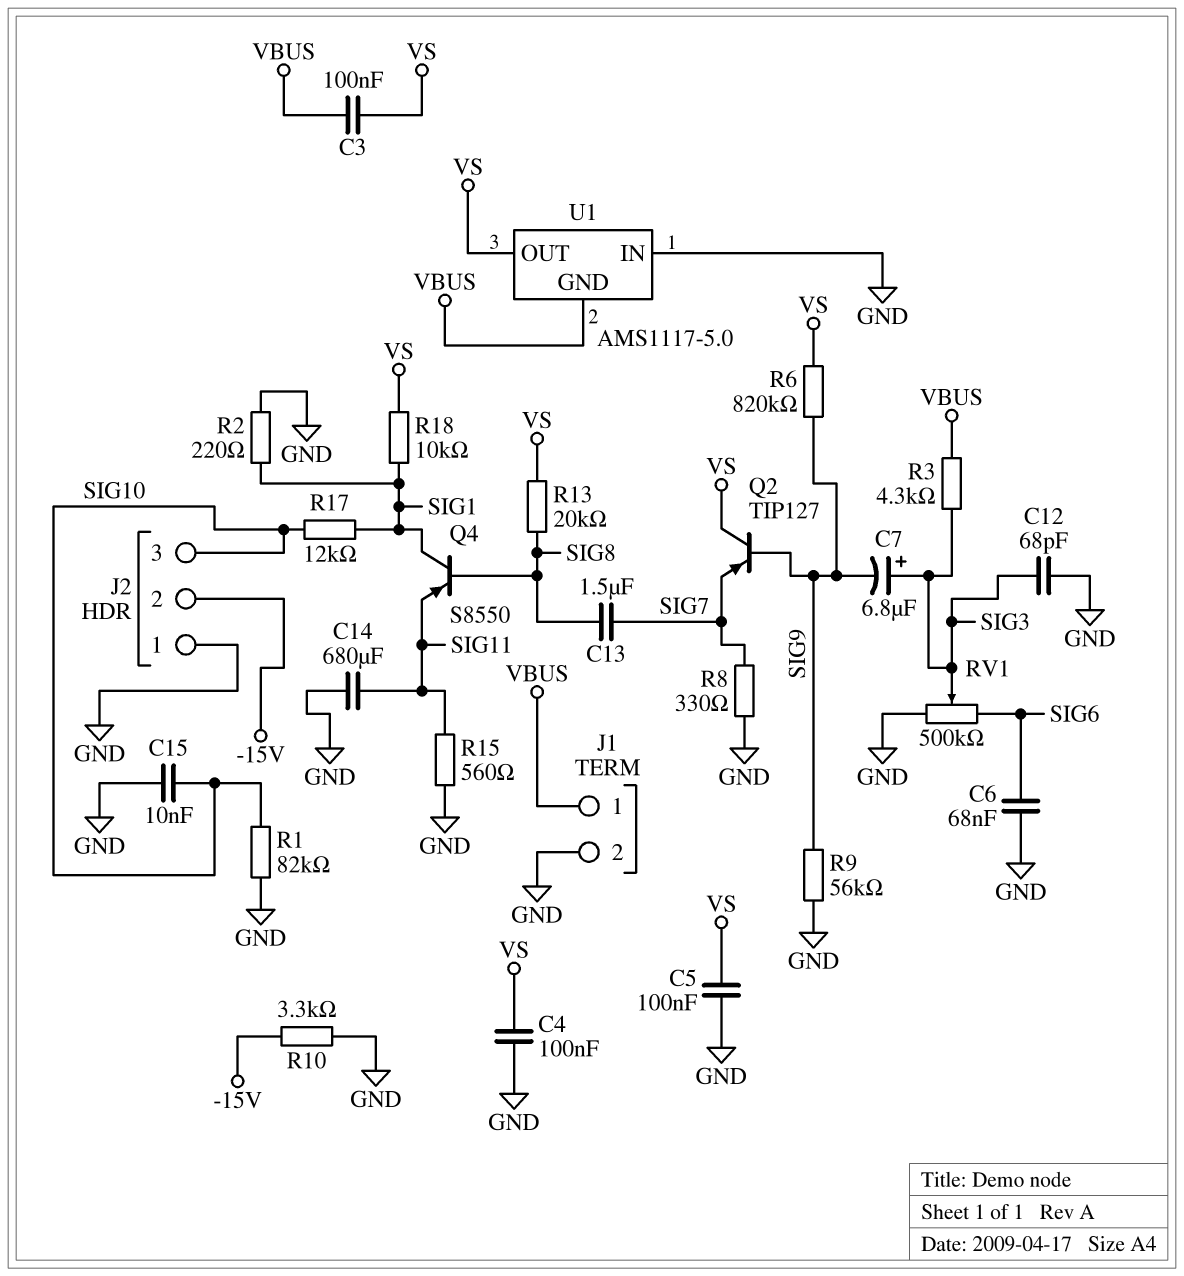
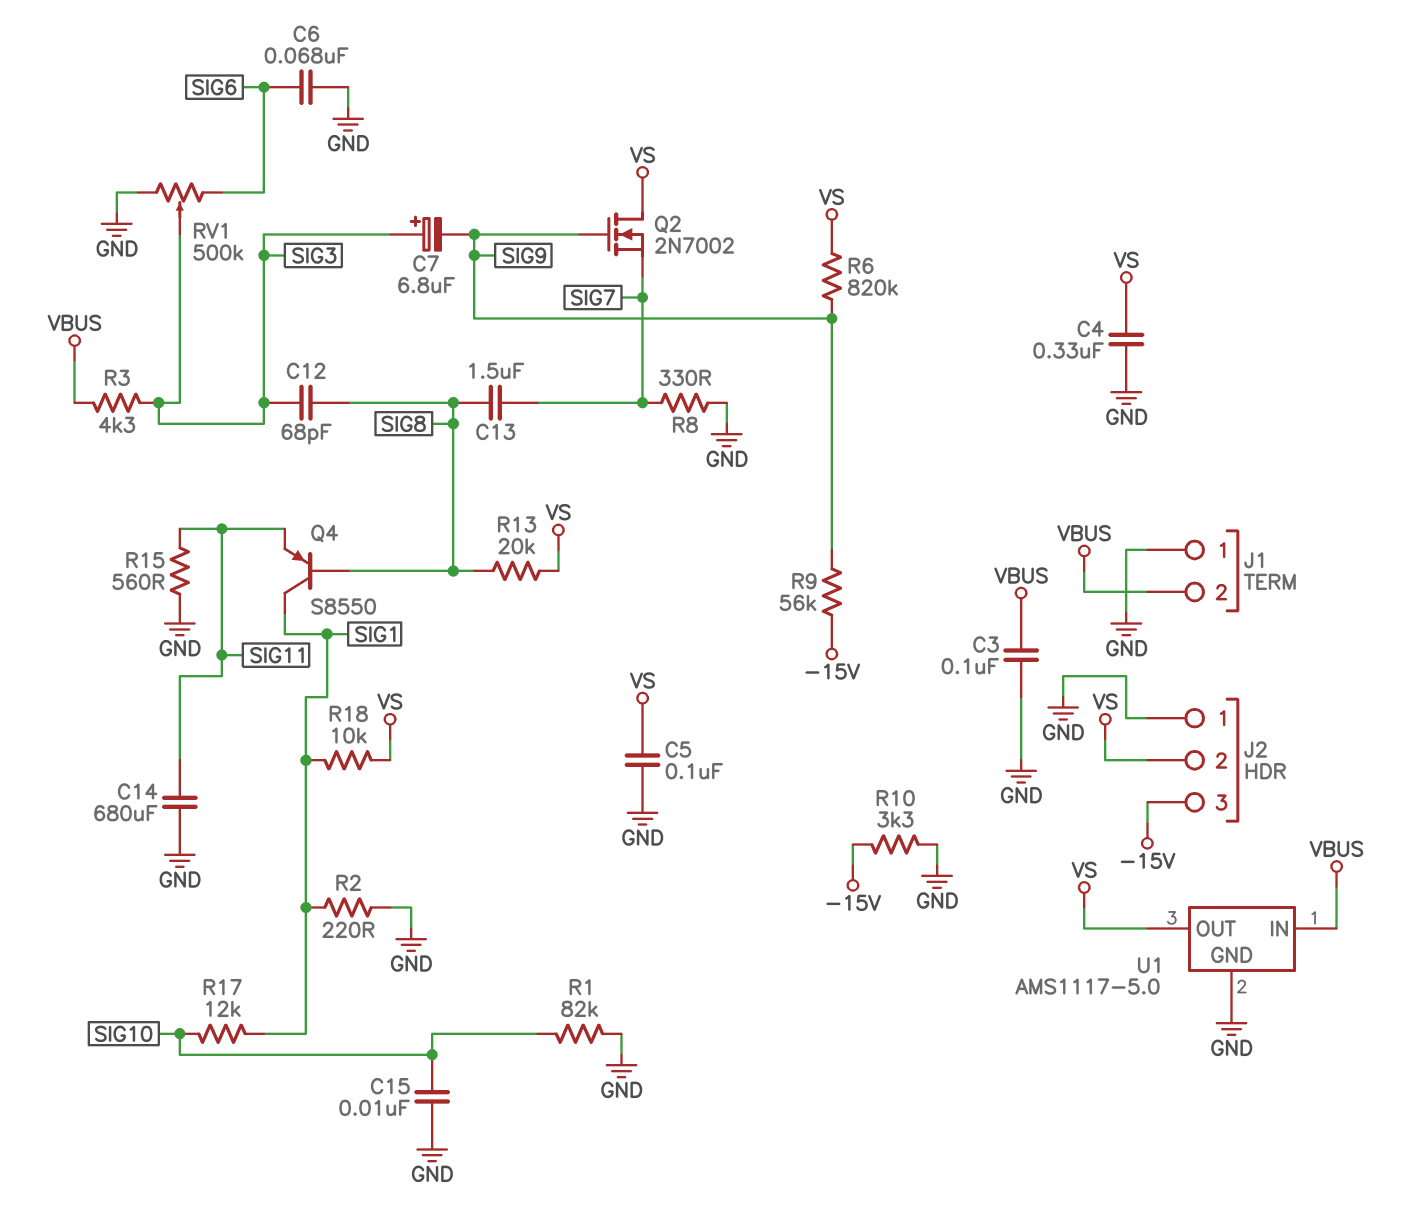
C3: 100nF (VBUS, VS) -> 100nF (GND, VBUS)
C4: 100nF (GND, VS) -> 330nF (GND, VS)
C12: 68pF (GND, SIG3) -> 68pF (SIG3, SIG8)
J1 pin 1: VBUS -> GND
J1 pin 2: GND -> VBUS
J2 pin 2: -15V -> VS
J2 pin 3: SIG10 -> -15V
Q2: PNP TIP127 (B SIG9, C VS, E SIG7) -> NMOS 2N7002 (G SIG9, D VS, S SIG7)
R9: 56k (GND, SIG9) -> 56k (-15V, SIG9)
U1 pin GND: VBUS -> GND
U1 pin IN: GND -> VBUS

